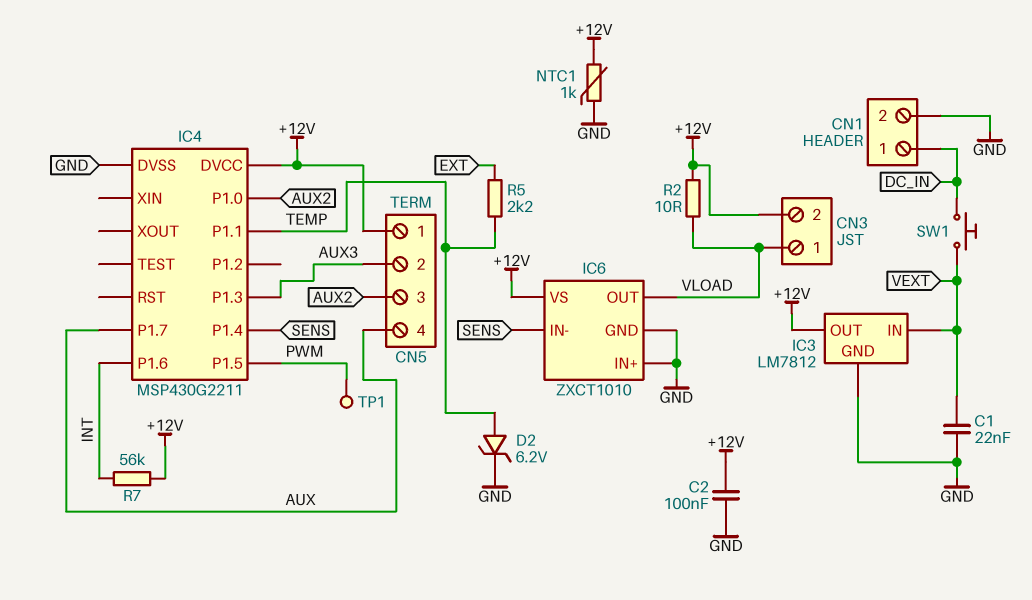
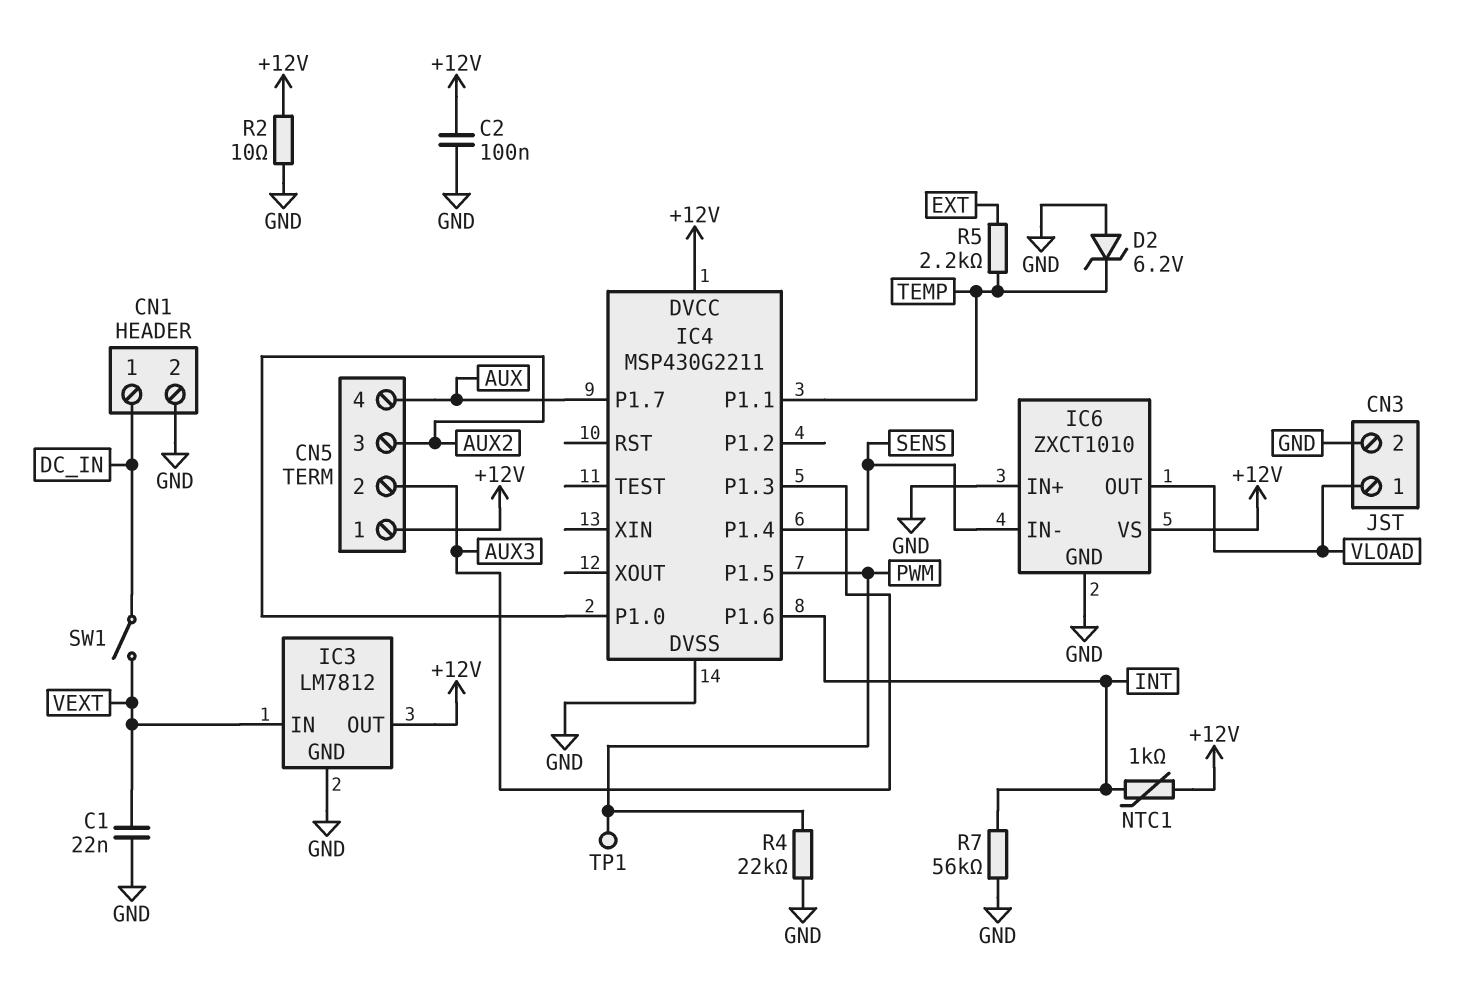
CN3 pin 2: +12V -> GND
D2: zener 6.2V (A TEMP, K GND) -> zener 6.2V (A GND, K TEMP)
NTC1: 1k (+12V, GND) -> 1k (+12V, INT)
R2: 10 (+12V, VLOAD) -> 10 (+12V, GND)
R4: none -> 22k (GND, PWM)
R7: 56k (+12V, INT) -> 56k (GND, INT)
SW1: button (DC_IN, VEXT) -> switch (DC_IN, VEXT)

